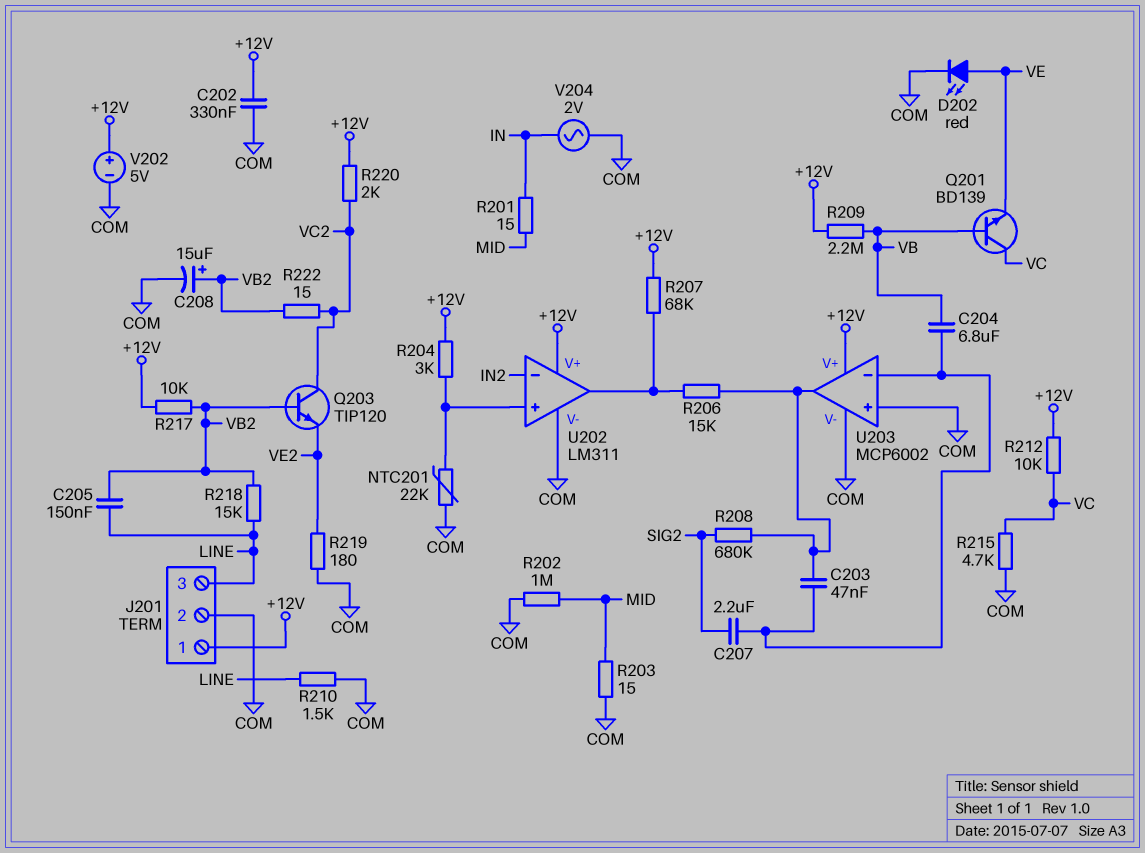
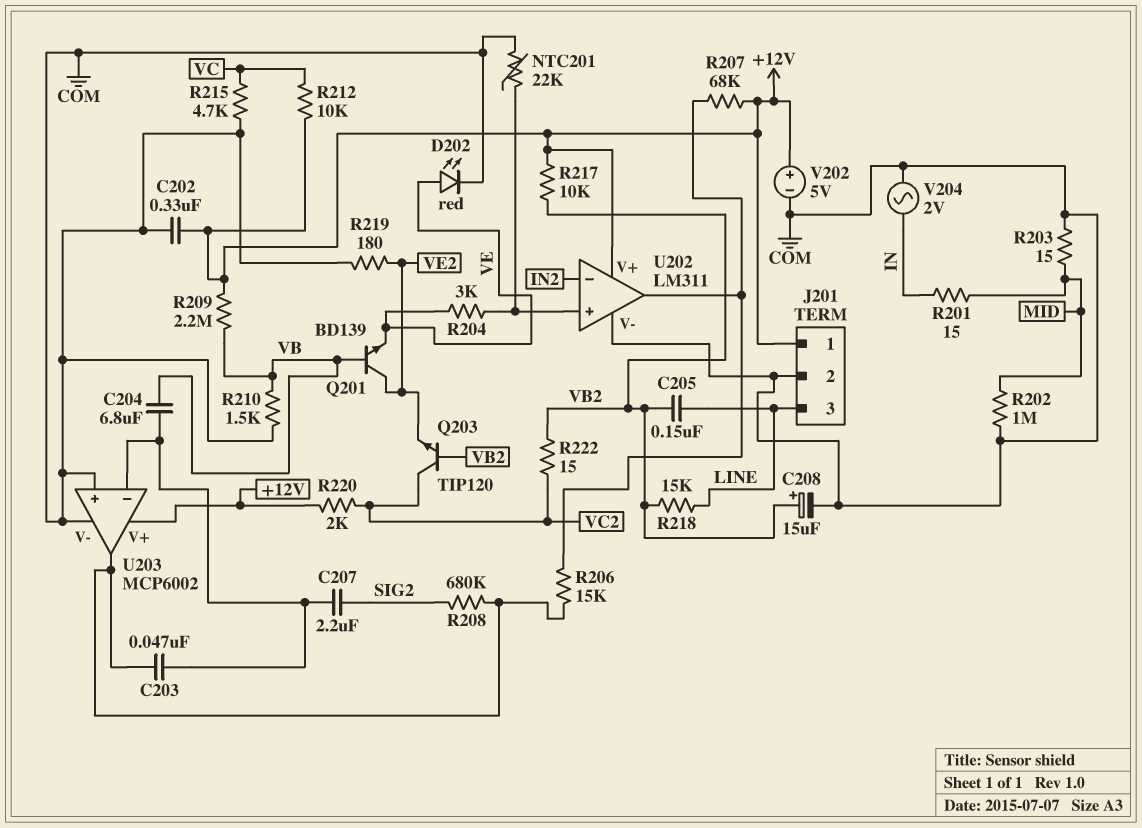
Q201: NPN BD139 (B VB, C VC, E VE) -> NPN BD139 (B VB, C VE2, E VE)
R204: 3k (+12V, U202/in+) -> 3k (U202/in+, VE)
R210: 1.5k (COM, LINE) -> 1.5k (COM, VB)

